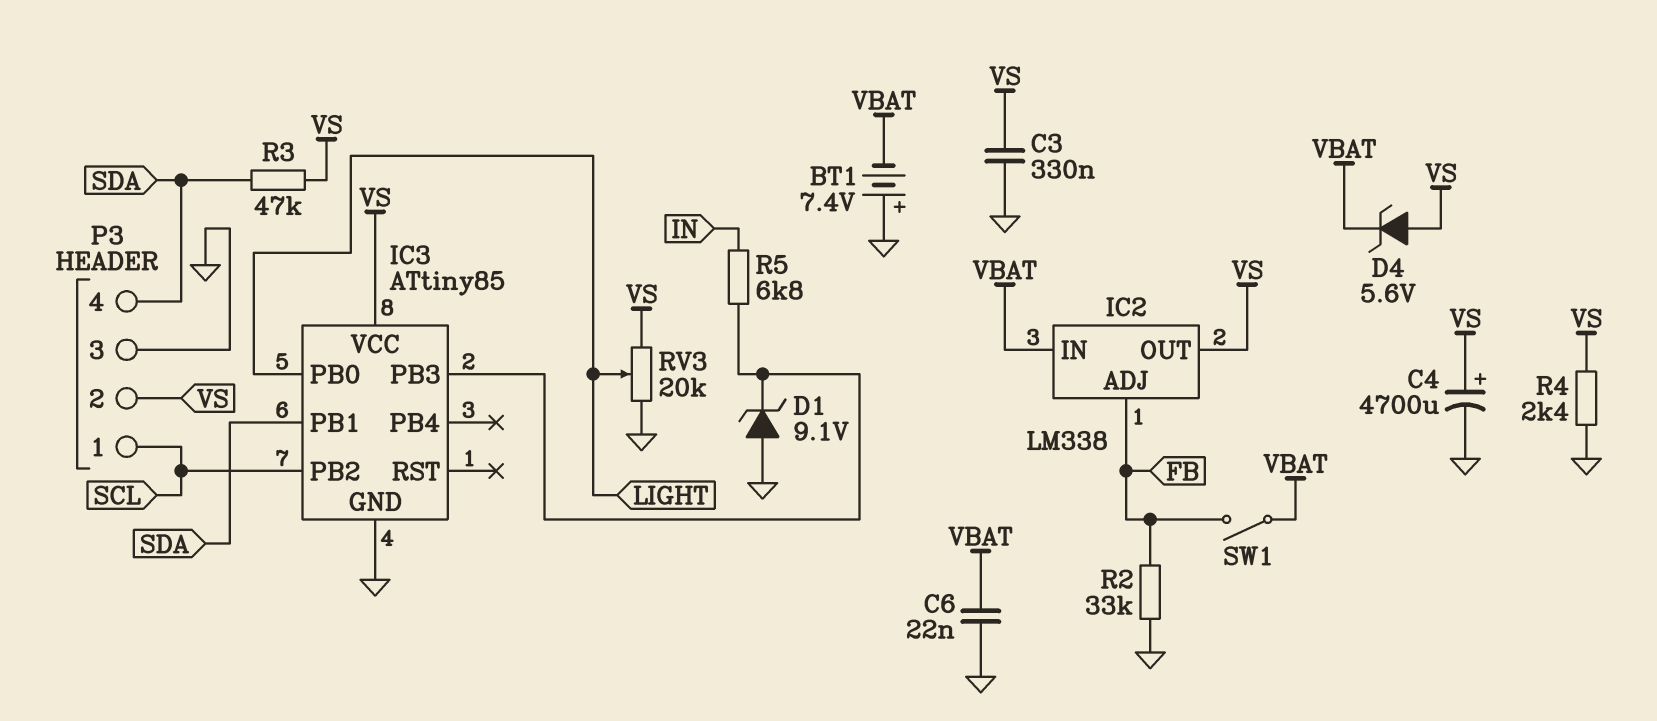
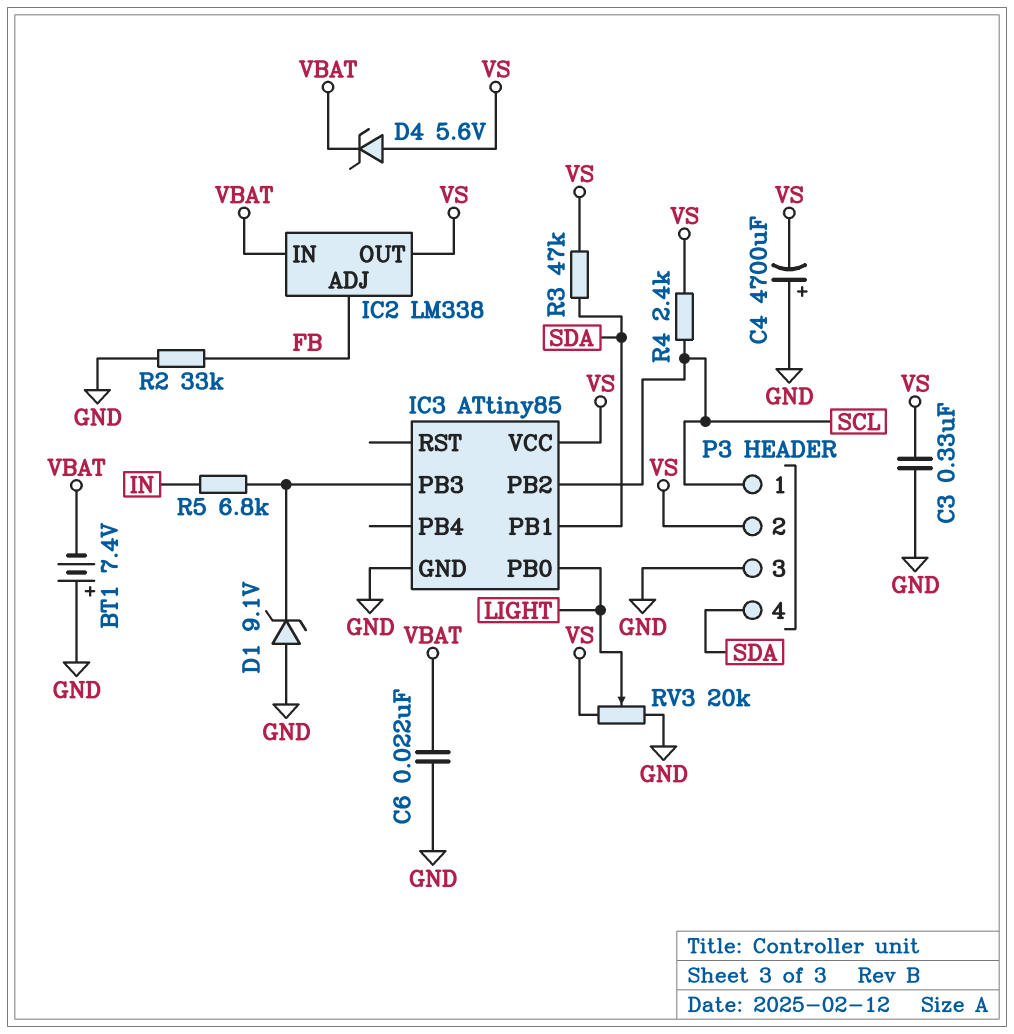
C4: 4700uF (plus VS, minus GND) -> 4700uF (plus GND, minus VS)
R4: 2.4k (GND, VS) -> 2.4k (SCL, VS)
SW1: switch (FB, VBAT) -> none

